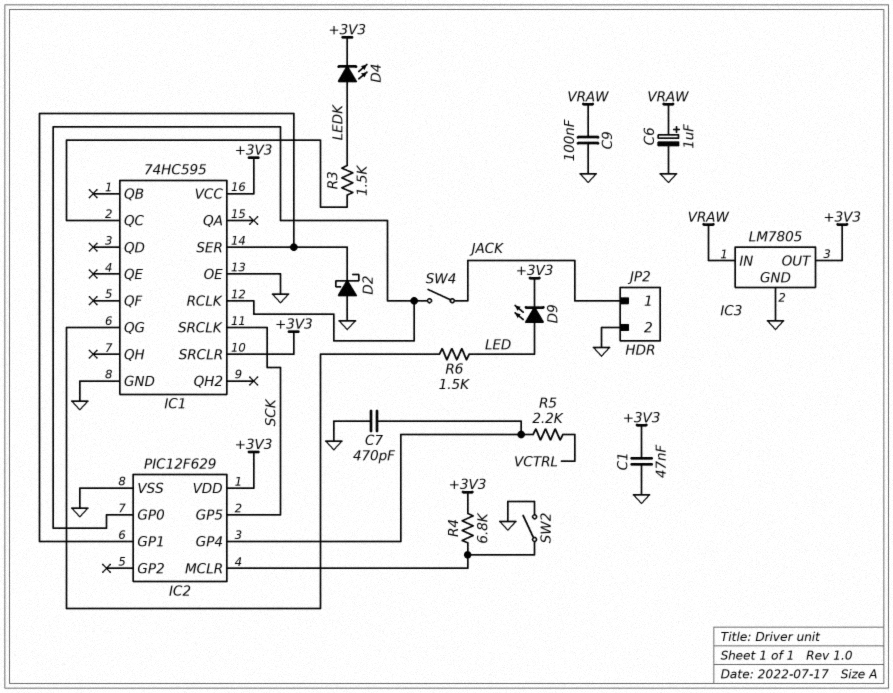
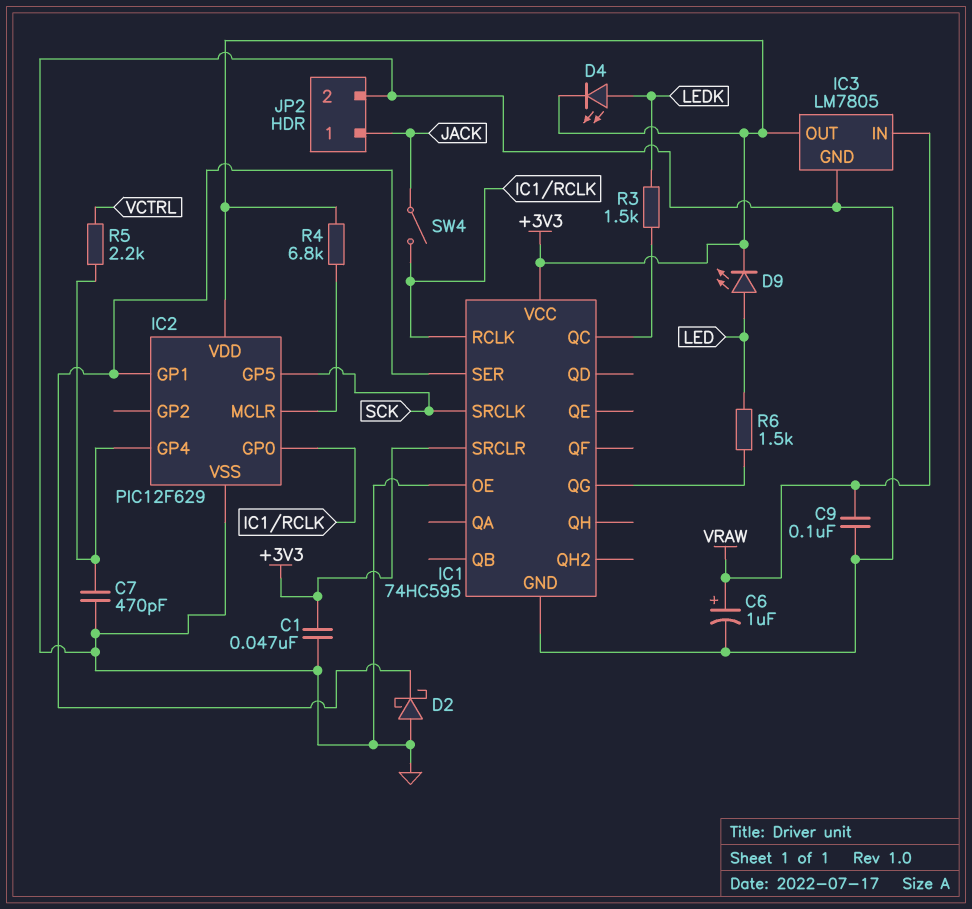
SW2: switch (GND, IC2/MCLR) -> none

